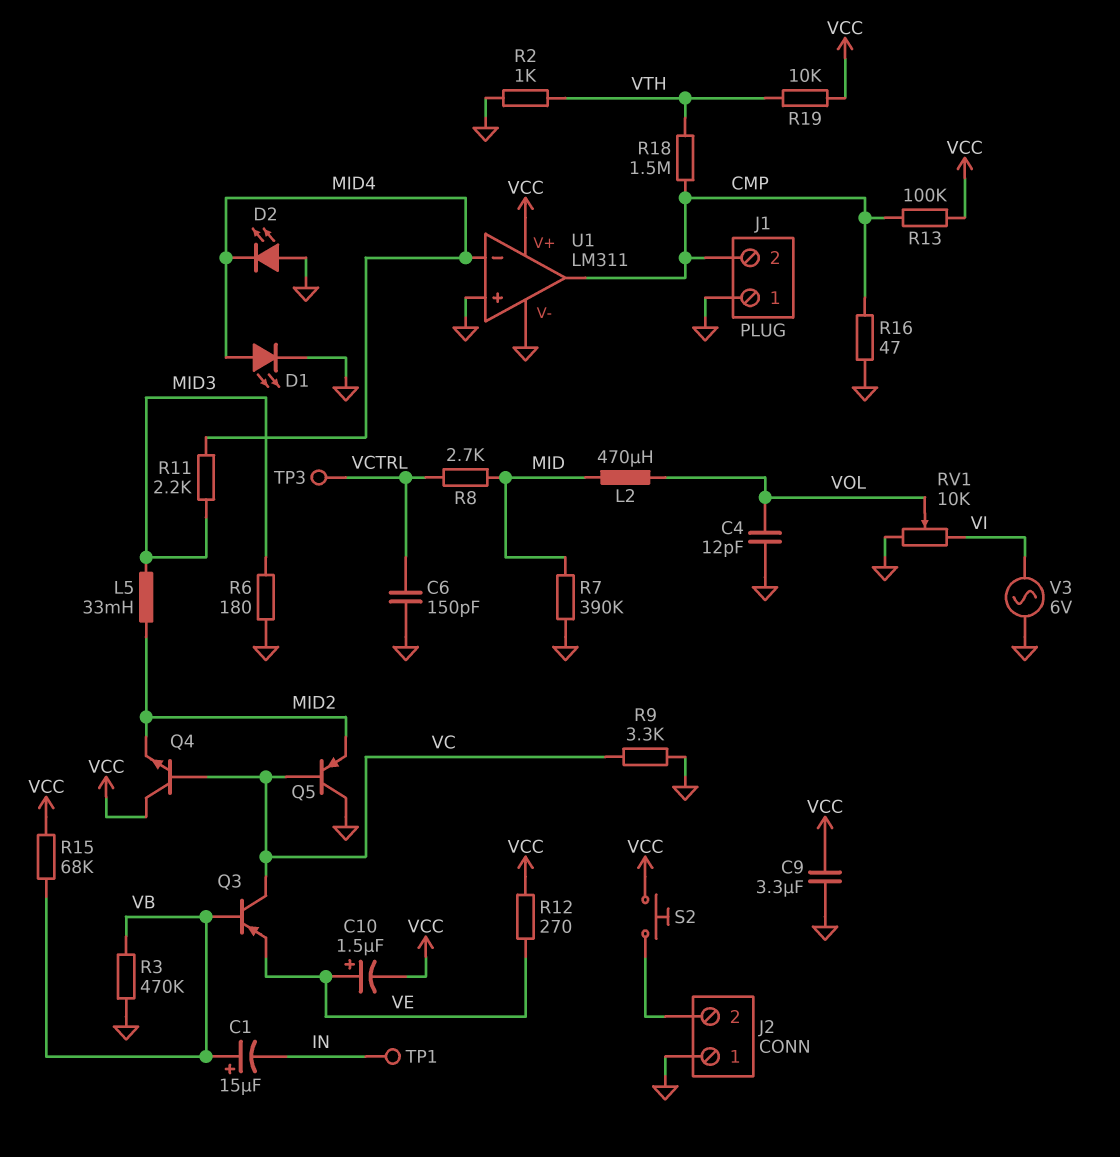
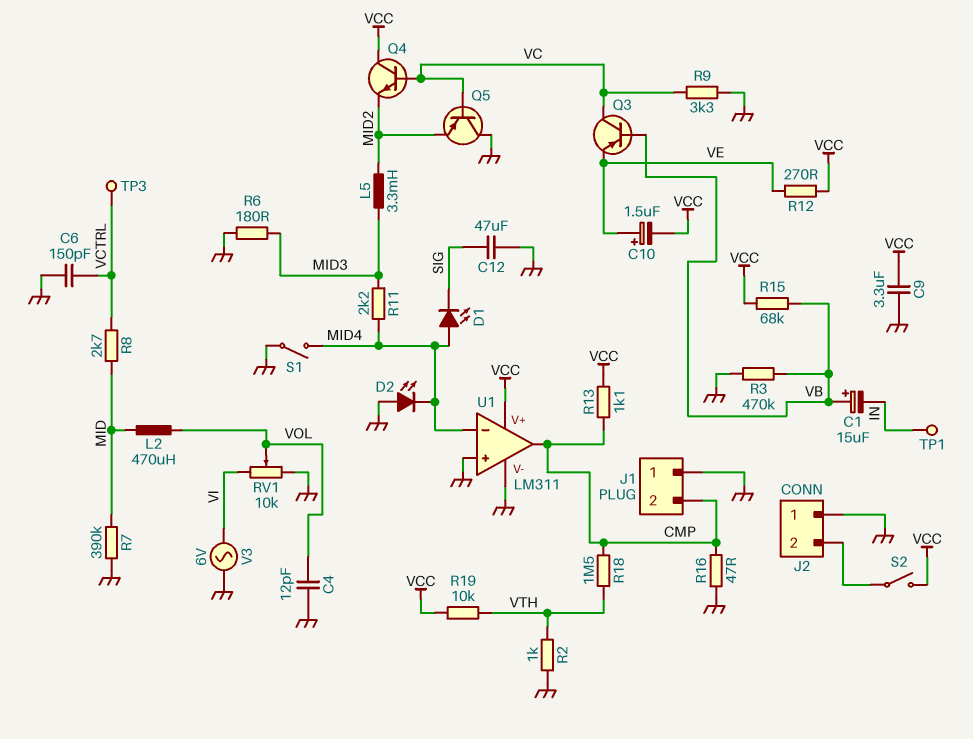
C12: none -> 47uF (GND, SIG)
D1: LED (A MID4, K GND) -> LED (A MID4, K SIG)
L5: 33mH (MID2, MID3) -> 3.3mH (MID2, MID3)
R13: 100k (CMP, VCC) -> 1.1k (CMP, VCC)
S1: none -> switch (GND, MID4)
S2: button (J2/2, VCC) -> switch (J2/2, VCC)

